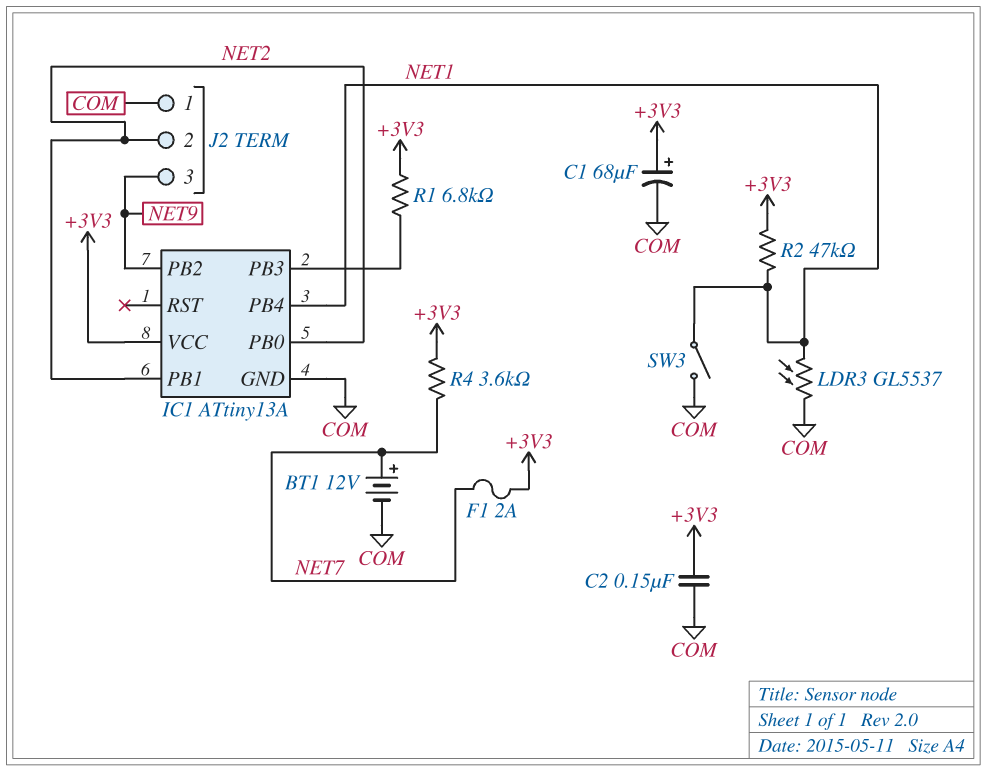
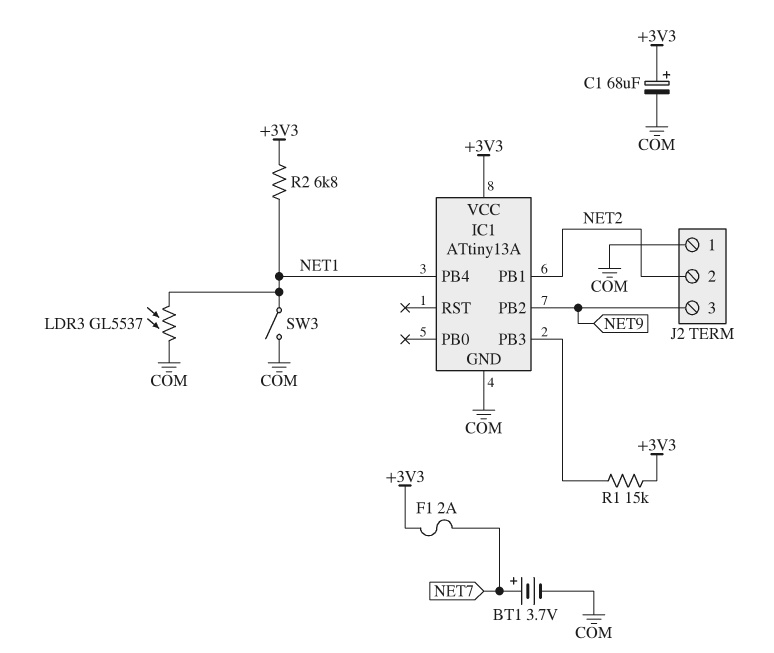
BT1: 12V (plus NET7, minus COM) -> 3.7V (plus NET7, minus COM)
C2: 150nF (+3V3, COM) -> none
IC1 pin PB0: NET2 -> none
R1: 6.8k (+3V3, IC1/PB3) -> 15k (+3V3, IC1/PB3)
R2: 47k (+3V3, NET1) -> 6.8k (+3V3, NET1)
R4: 3.6k (+3V3, NET7) -> none

